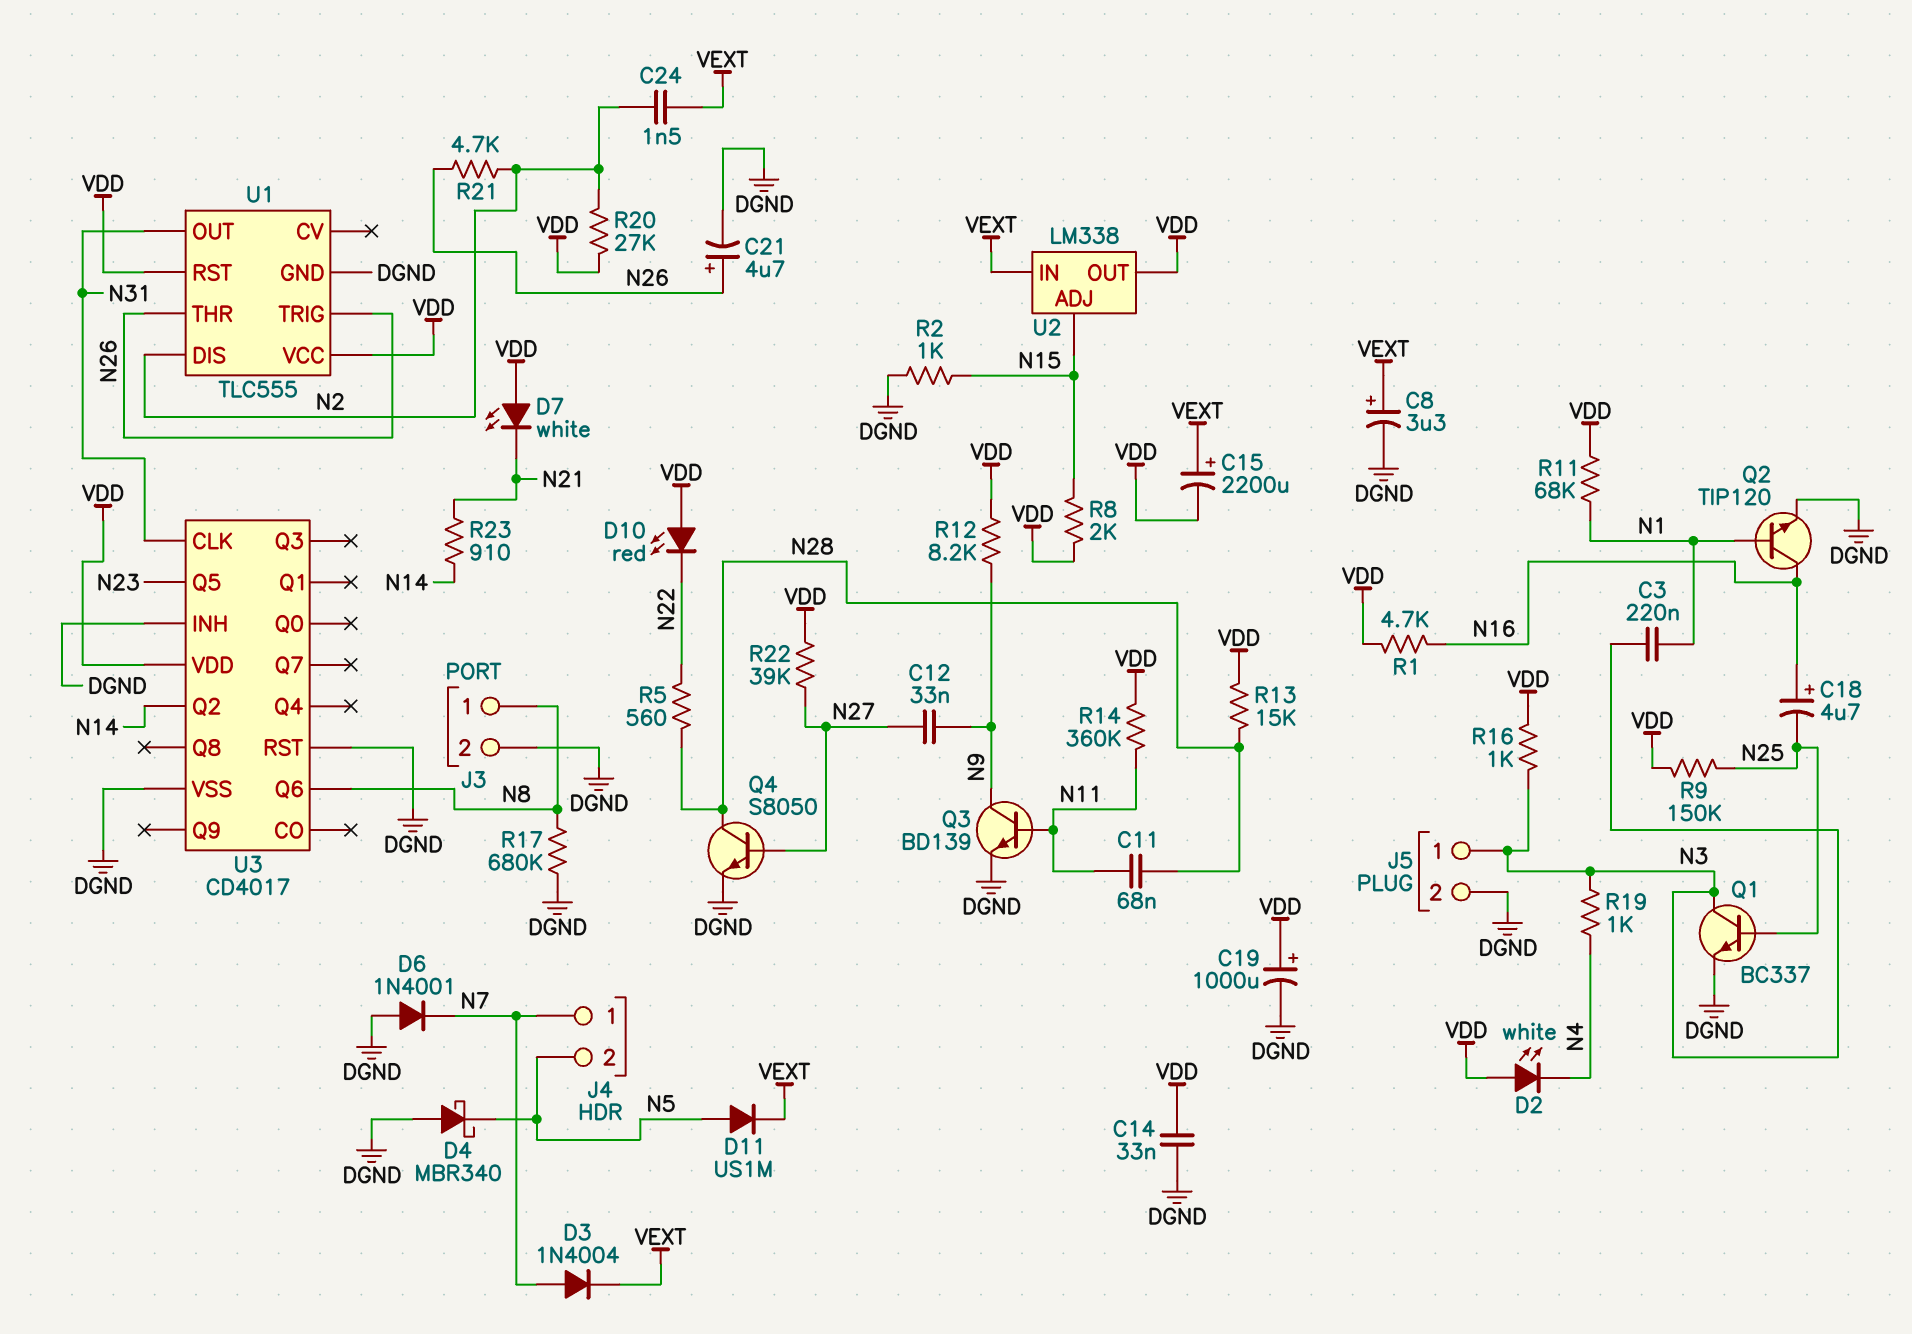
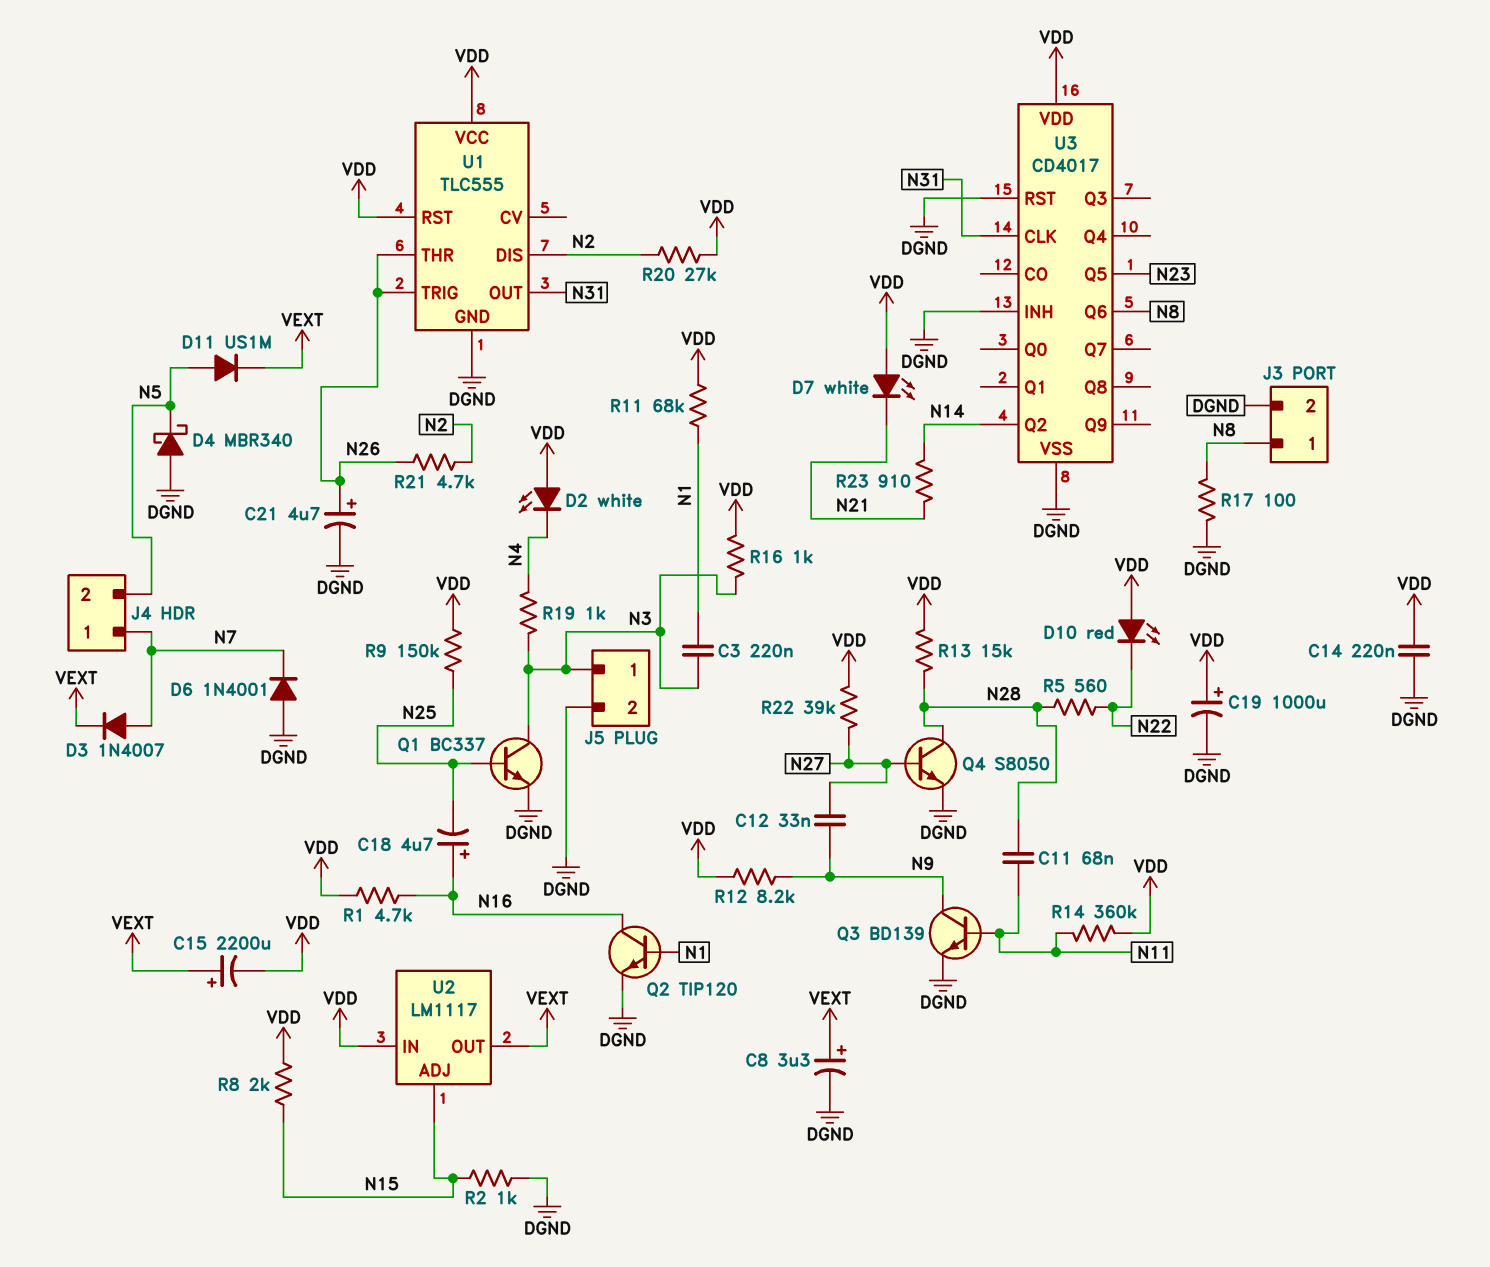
C14: 33nF (DGND, VDD) -> 220nF (DGND, VDD)
C24: 1.5nF (N2, VEXT) -> none
D3: diode 1N4004 (A N7, K VEXT) -> diode 1N4007 (A N7, K VEXT)
R17: 680k (DGND, N8) -> 100 (DGND, N8)
U2: LM338 -> LM1117
U2 pin IN: VEXT -> VDD
U2 pin OUT: VDD -> VEXT

